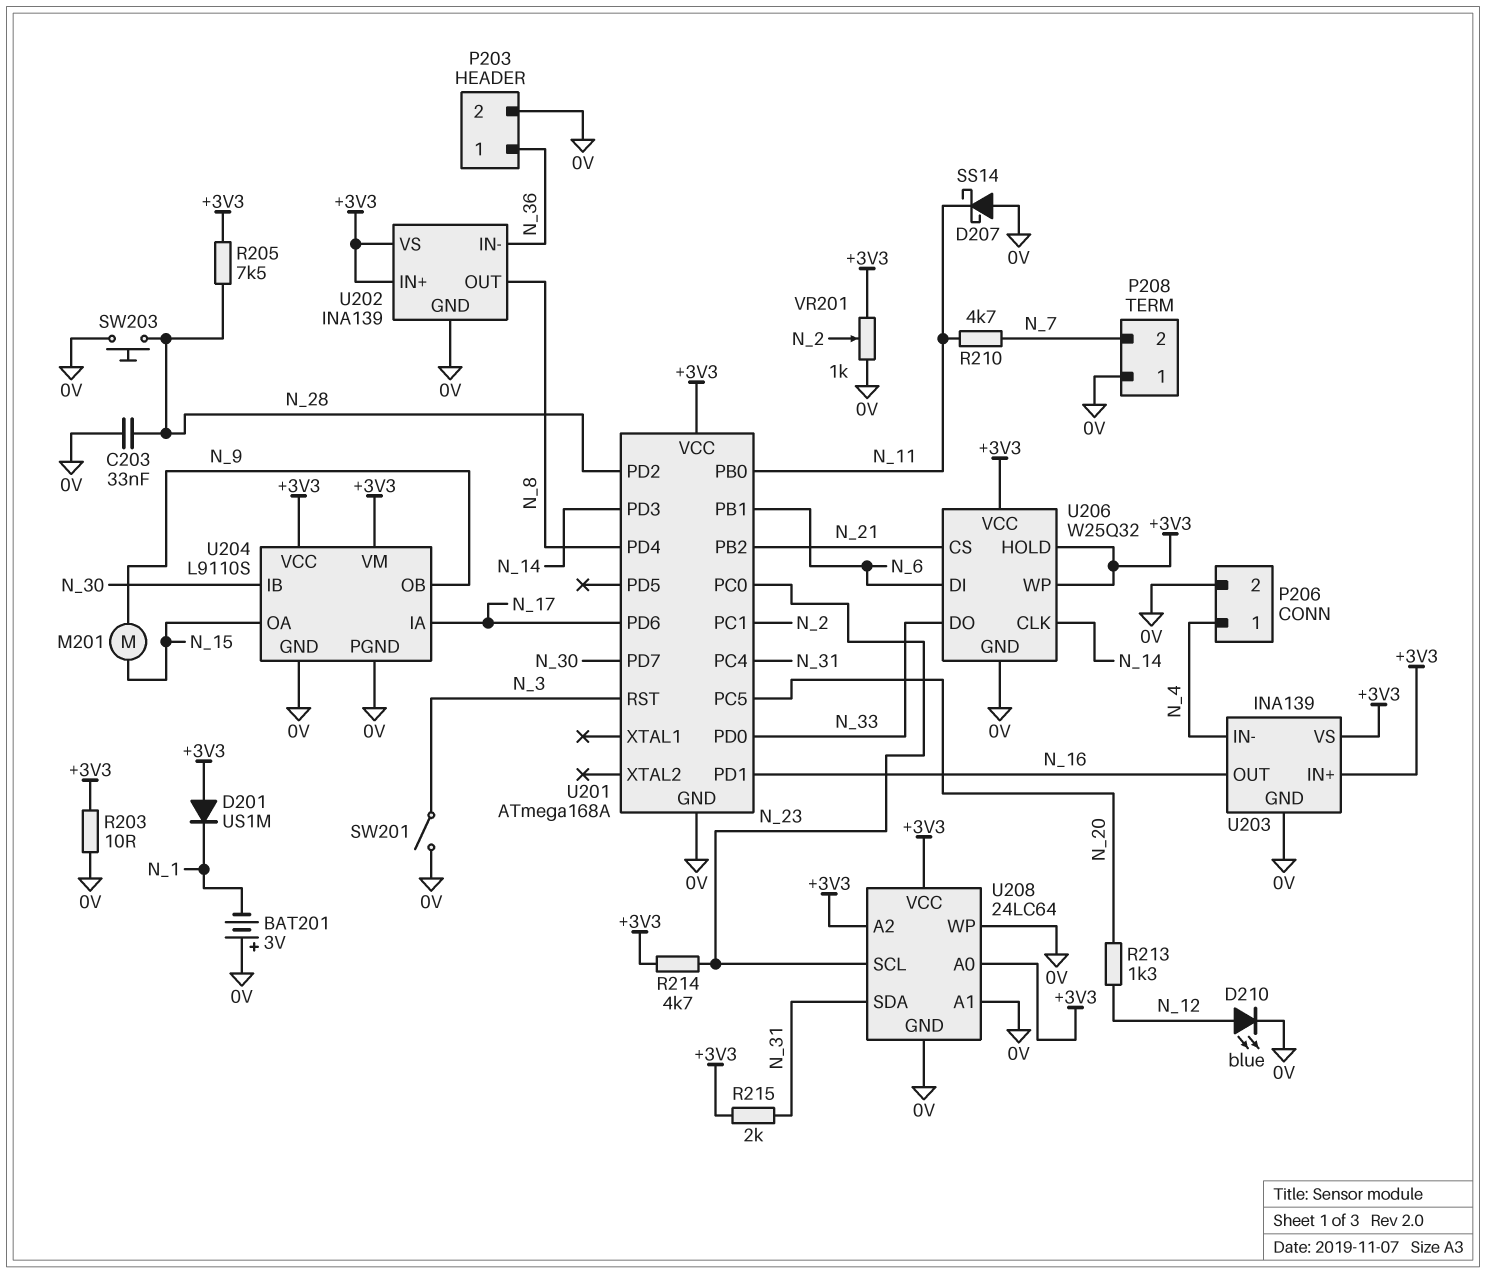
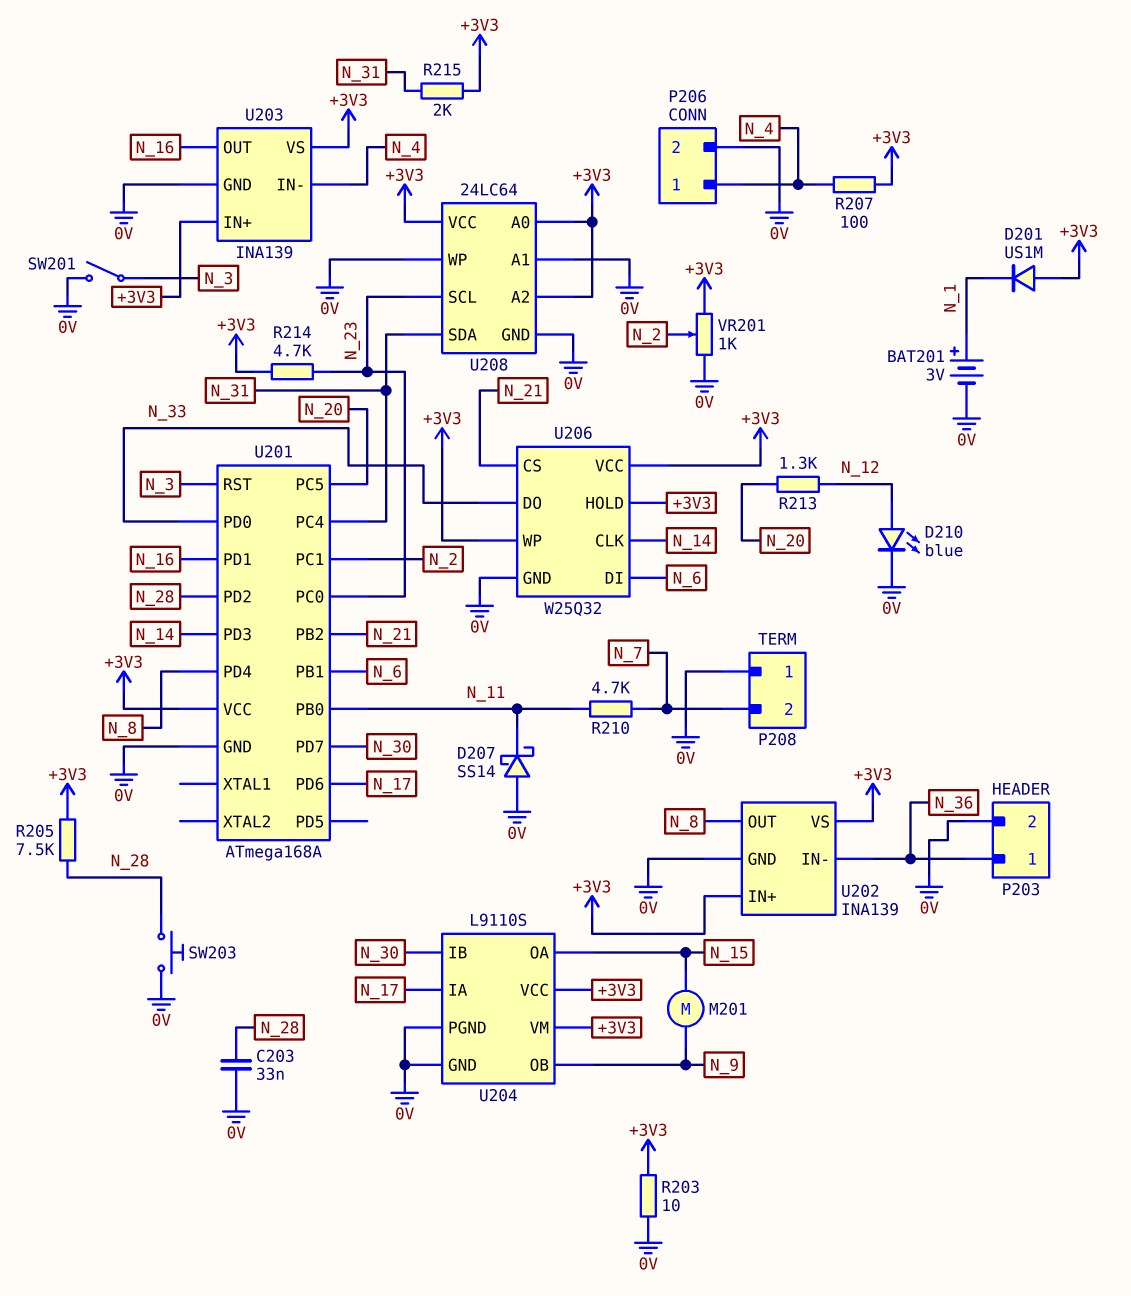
BAT201: 3V (plus 0V, minus N_1) -> 3V (plus N_1, minus 0V)
R207: none -> 100 (+3V3, N_4)

